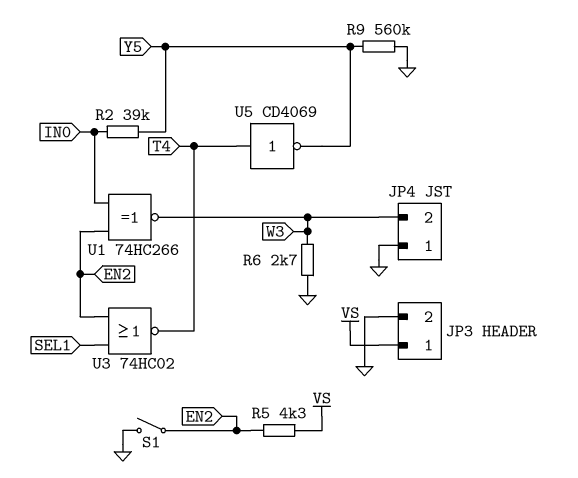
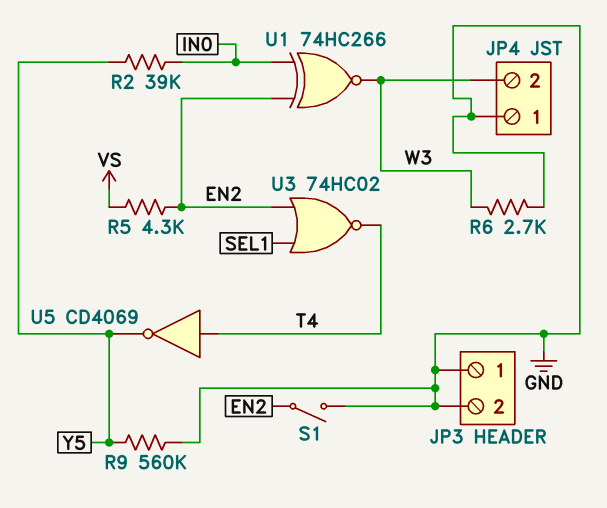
JP3 pin 1: VS -> GND

